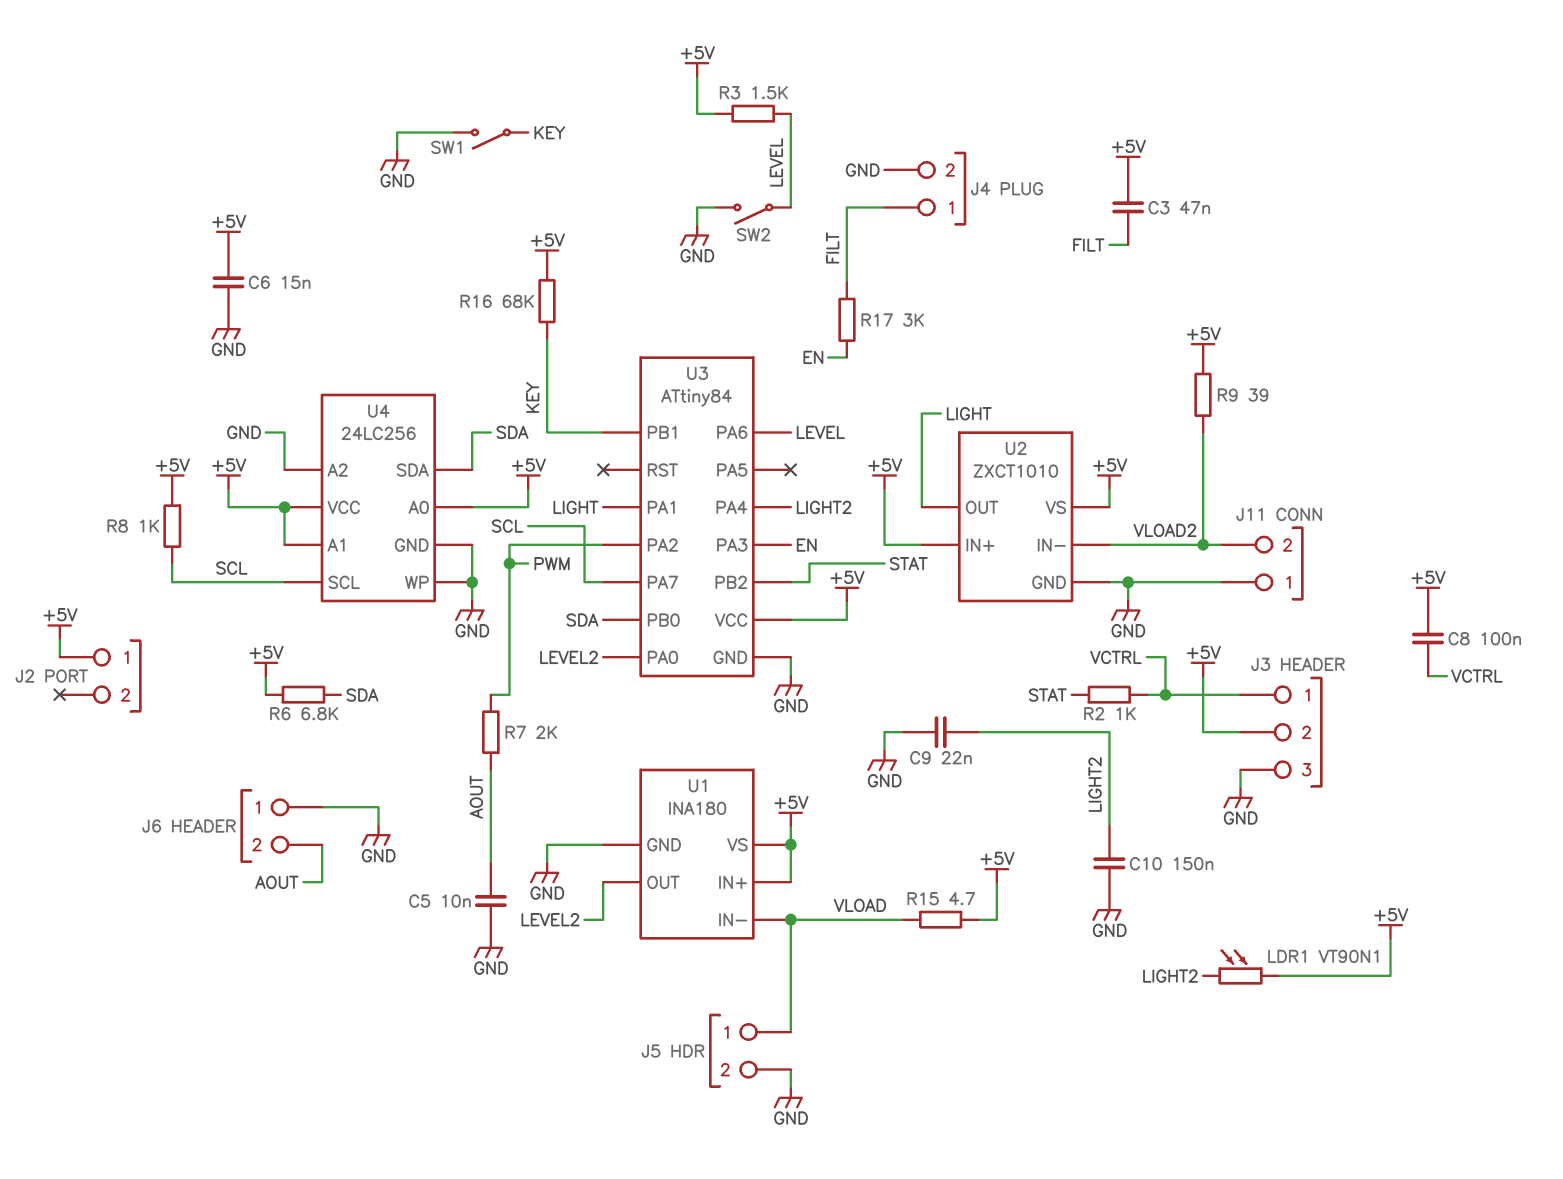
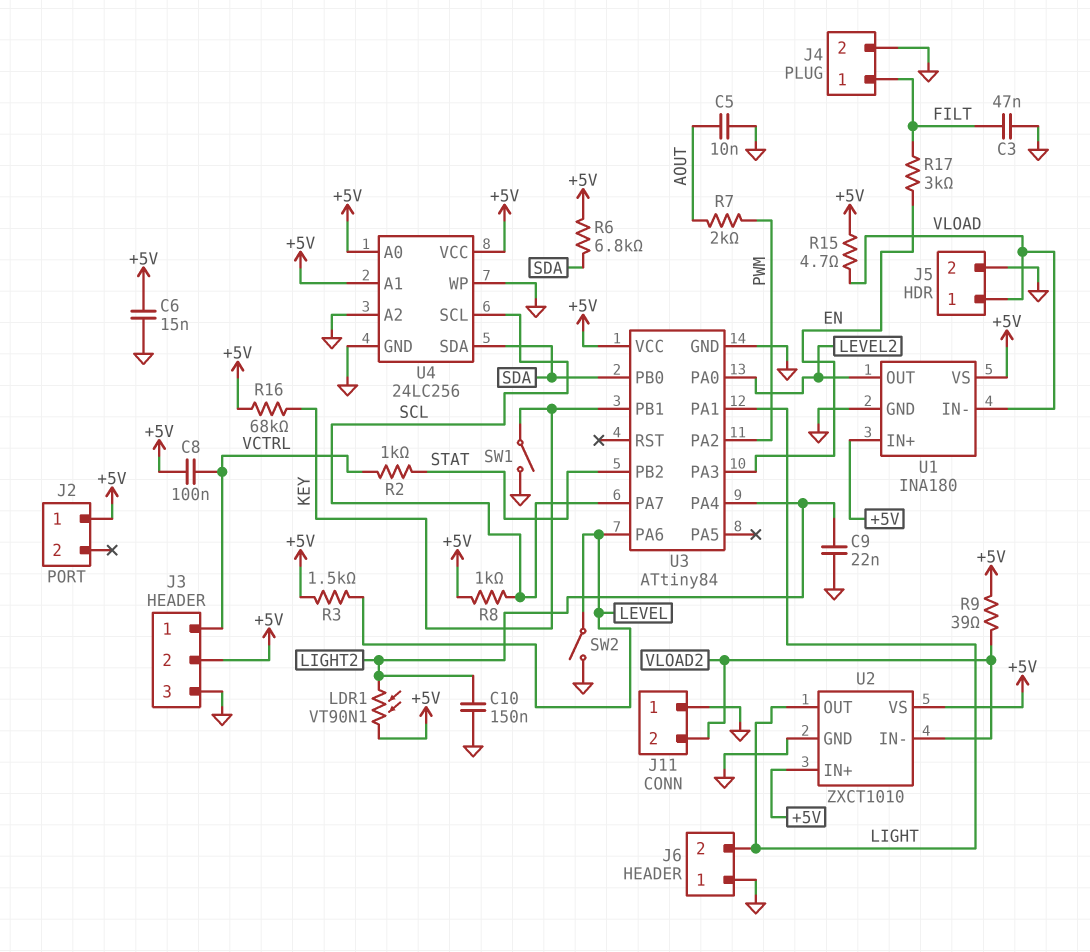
C3: 47nF (+5V, FILT) -> 47nF (FILT, GND)
J6 pin 2: AOUT -> LIGHT

